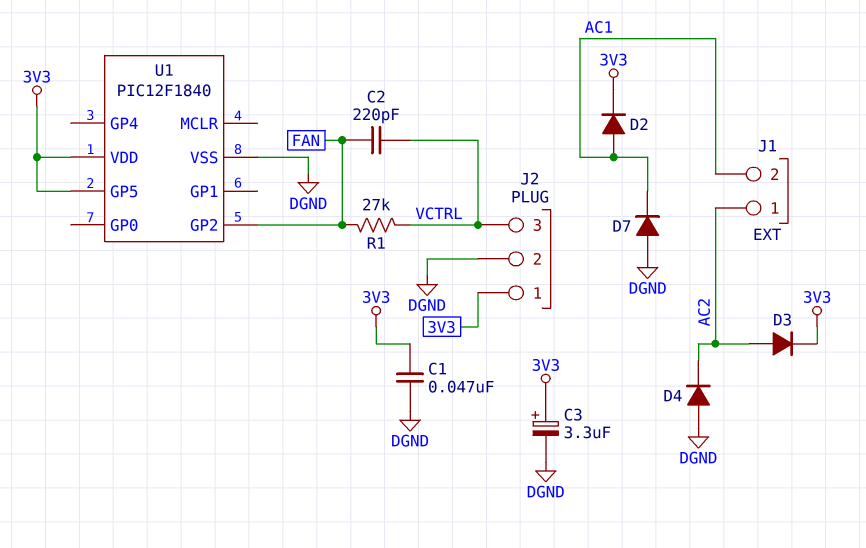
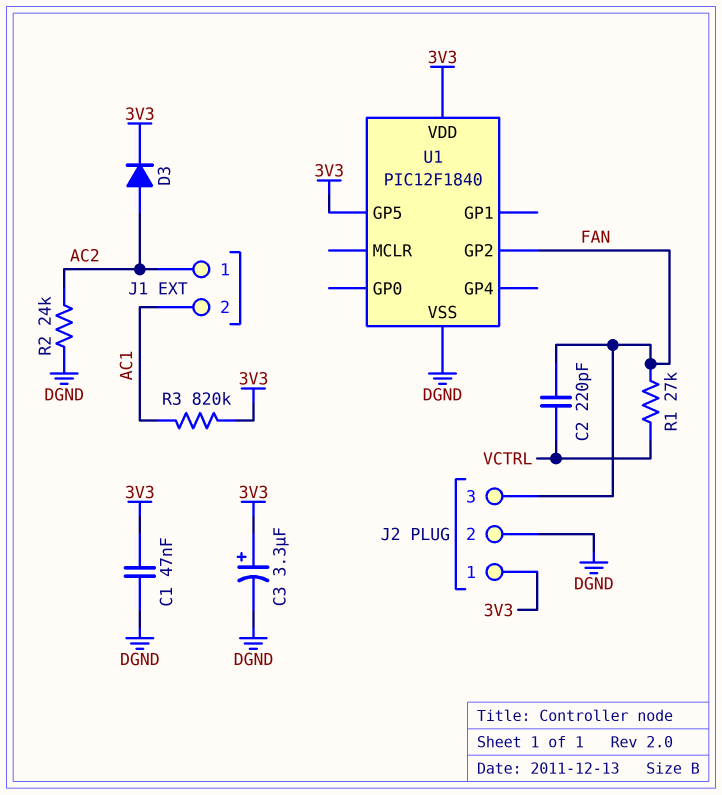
D2: diode (A AC1, K 3V3) -> none
D4: diode (A DGND, K AC2) -> none
D7: diode (A DGND, K AC1) -> none
J2 pin 3: VCTRL -> FAN
R2: none -> 24k (AC2, DGND)
R3: none -> 820k (3V3, AC1)

